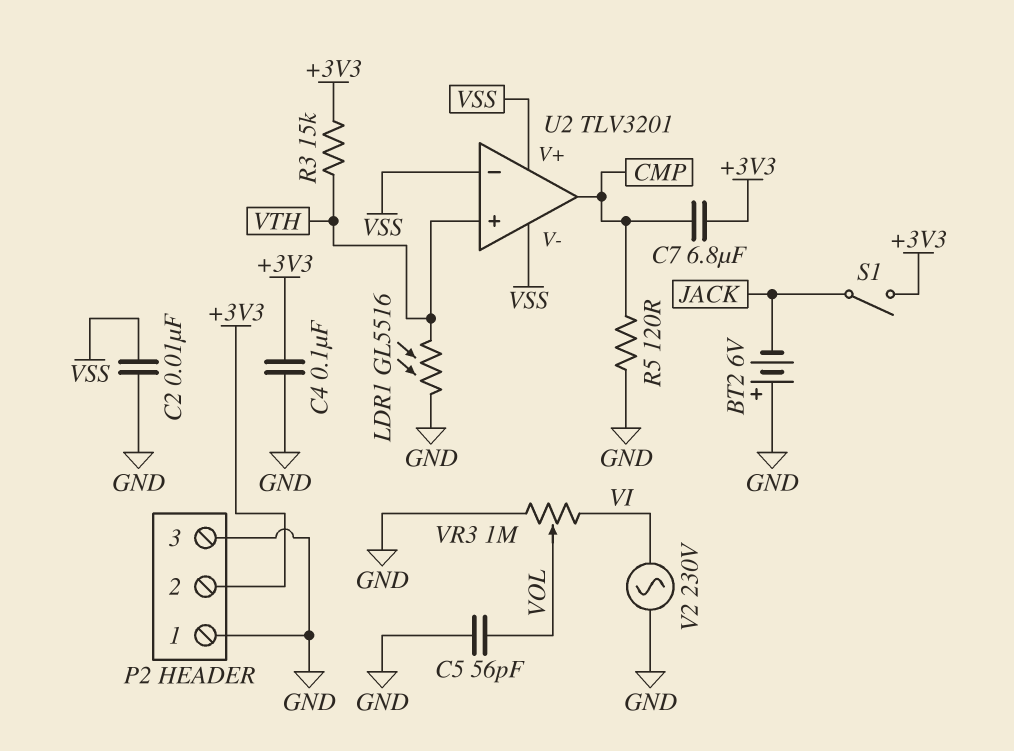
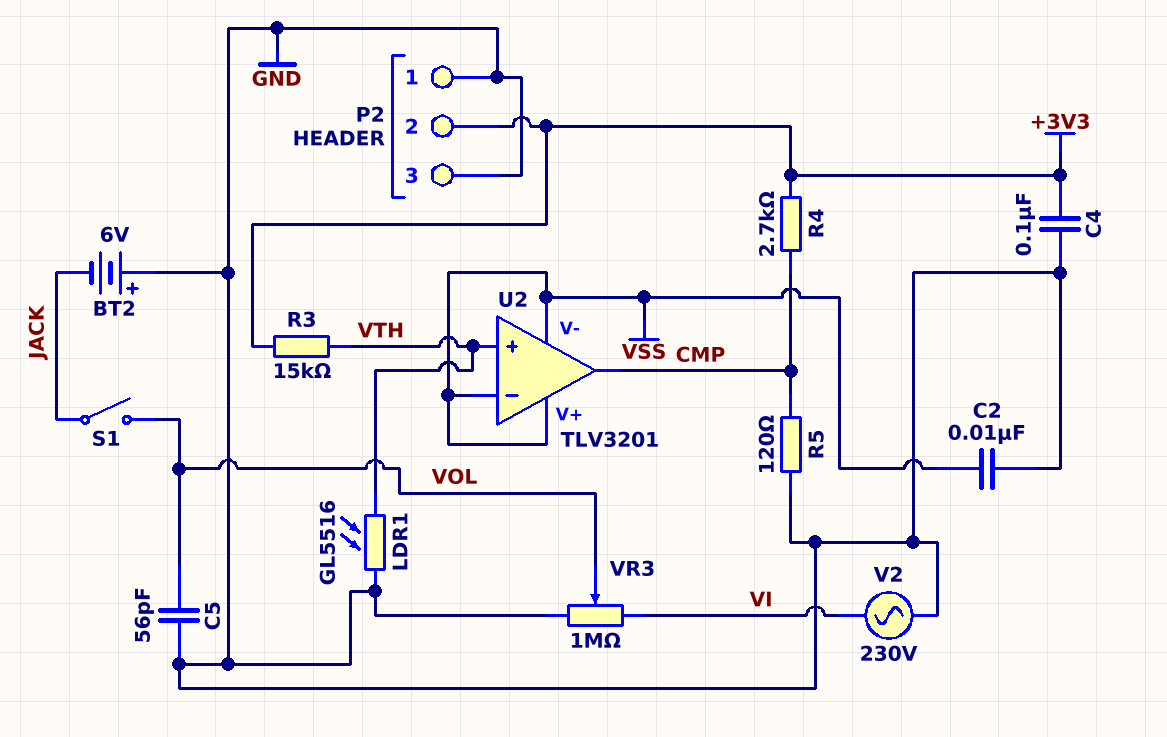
C7: 6.8uF (+3V3, CMP) -> none
R4: none -> 2.7k (+3V3, CMP)
S1: switch (+3V3, JACK) -> switch (JACK, VOL)

